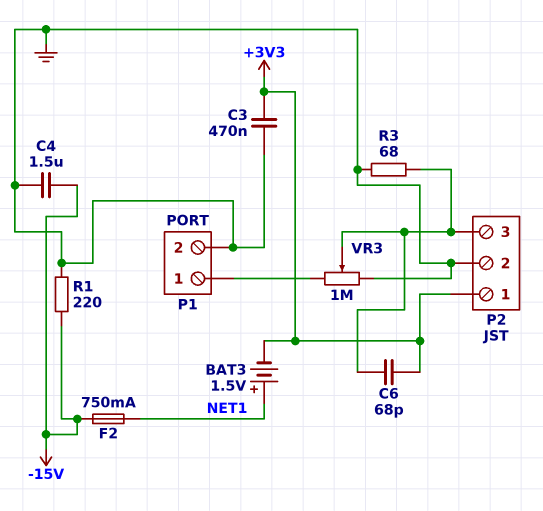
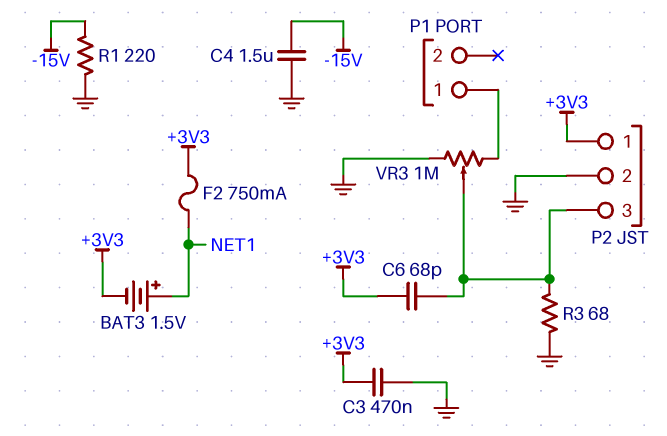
F2: 750mA (-15V, NET1) -> 750mA (+3V3, NET1)
P1 pin 2: GND -> none

